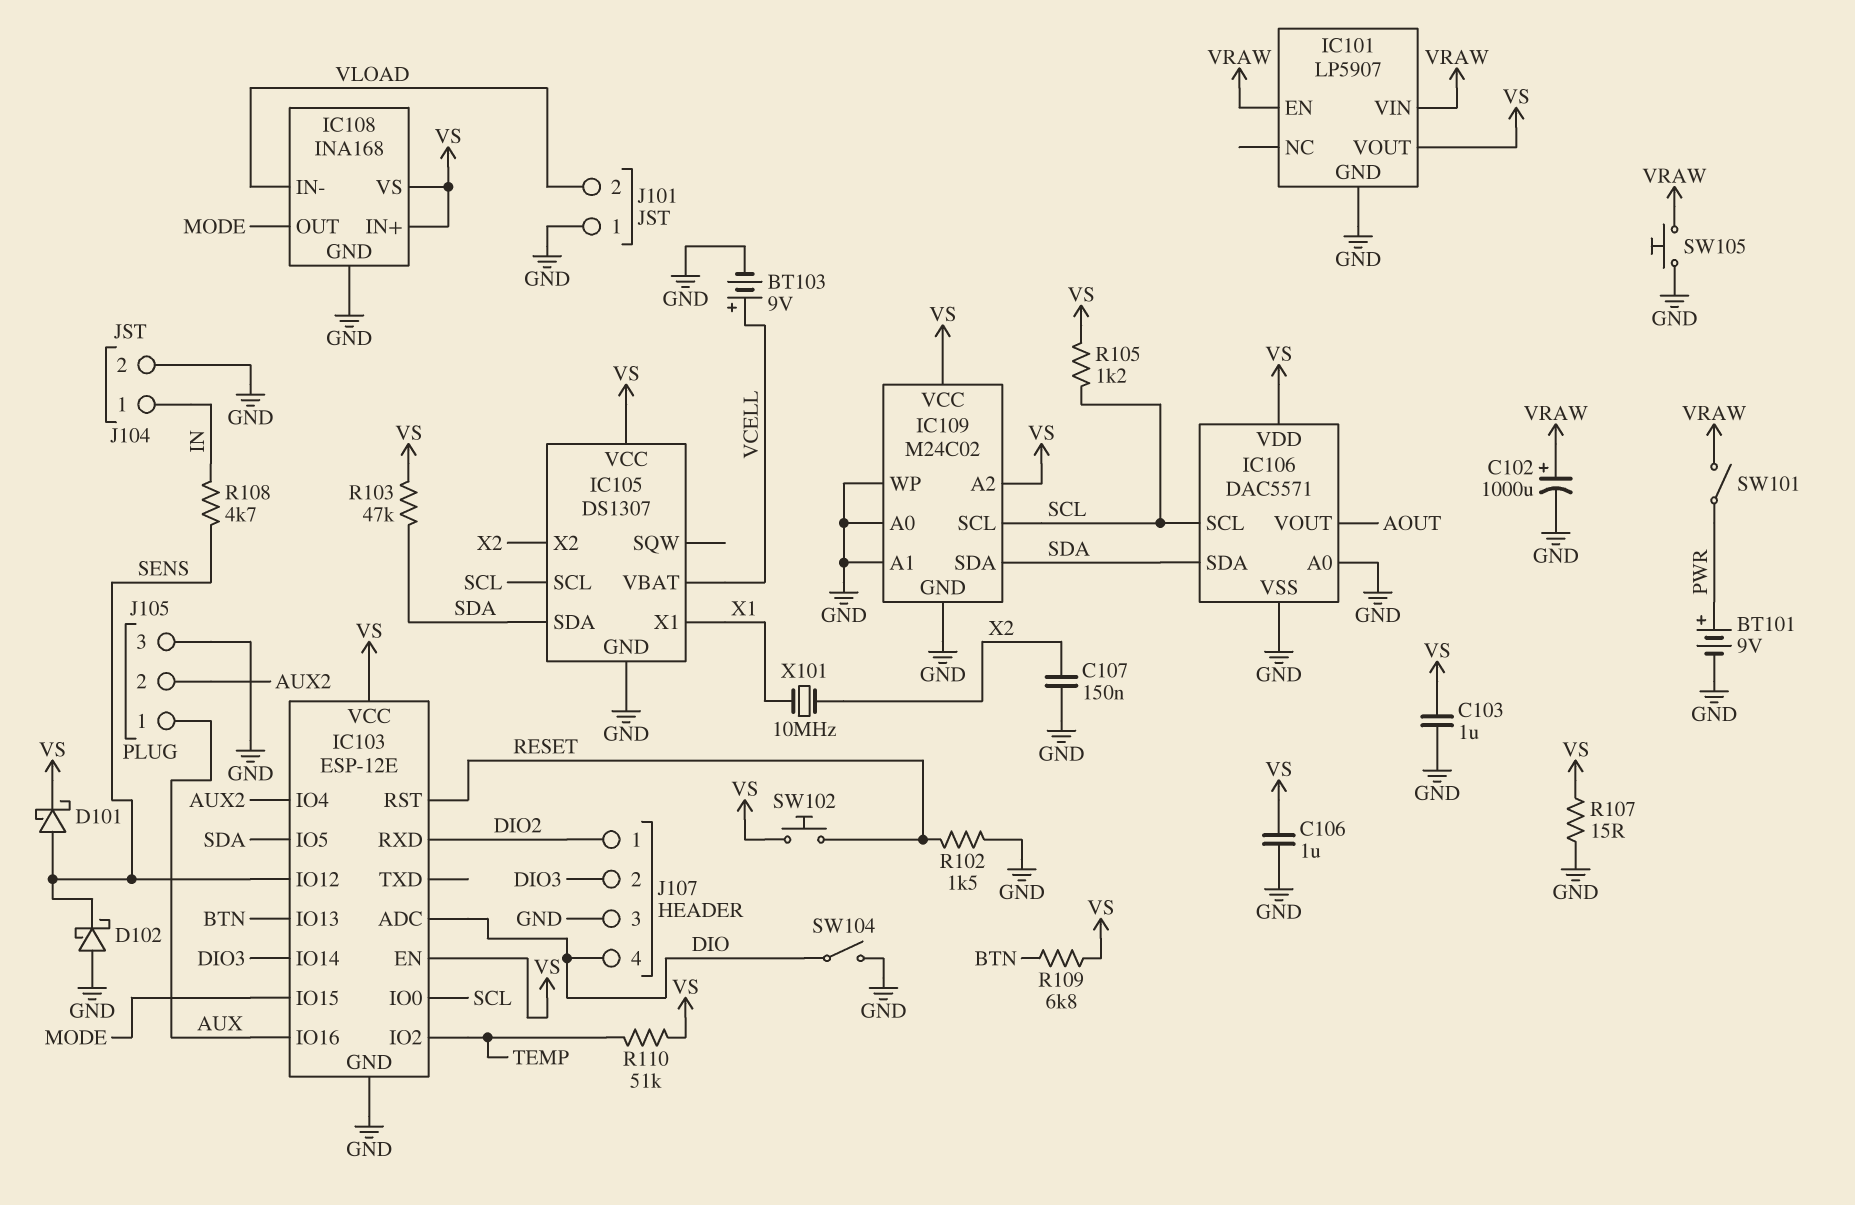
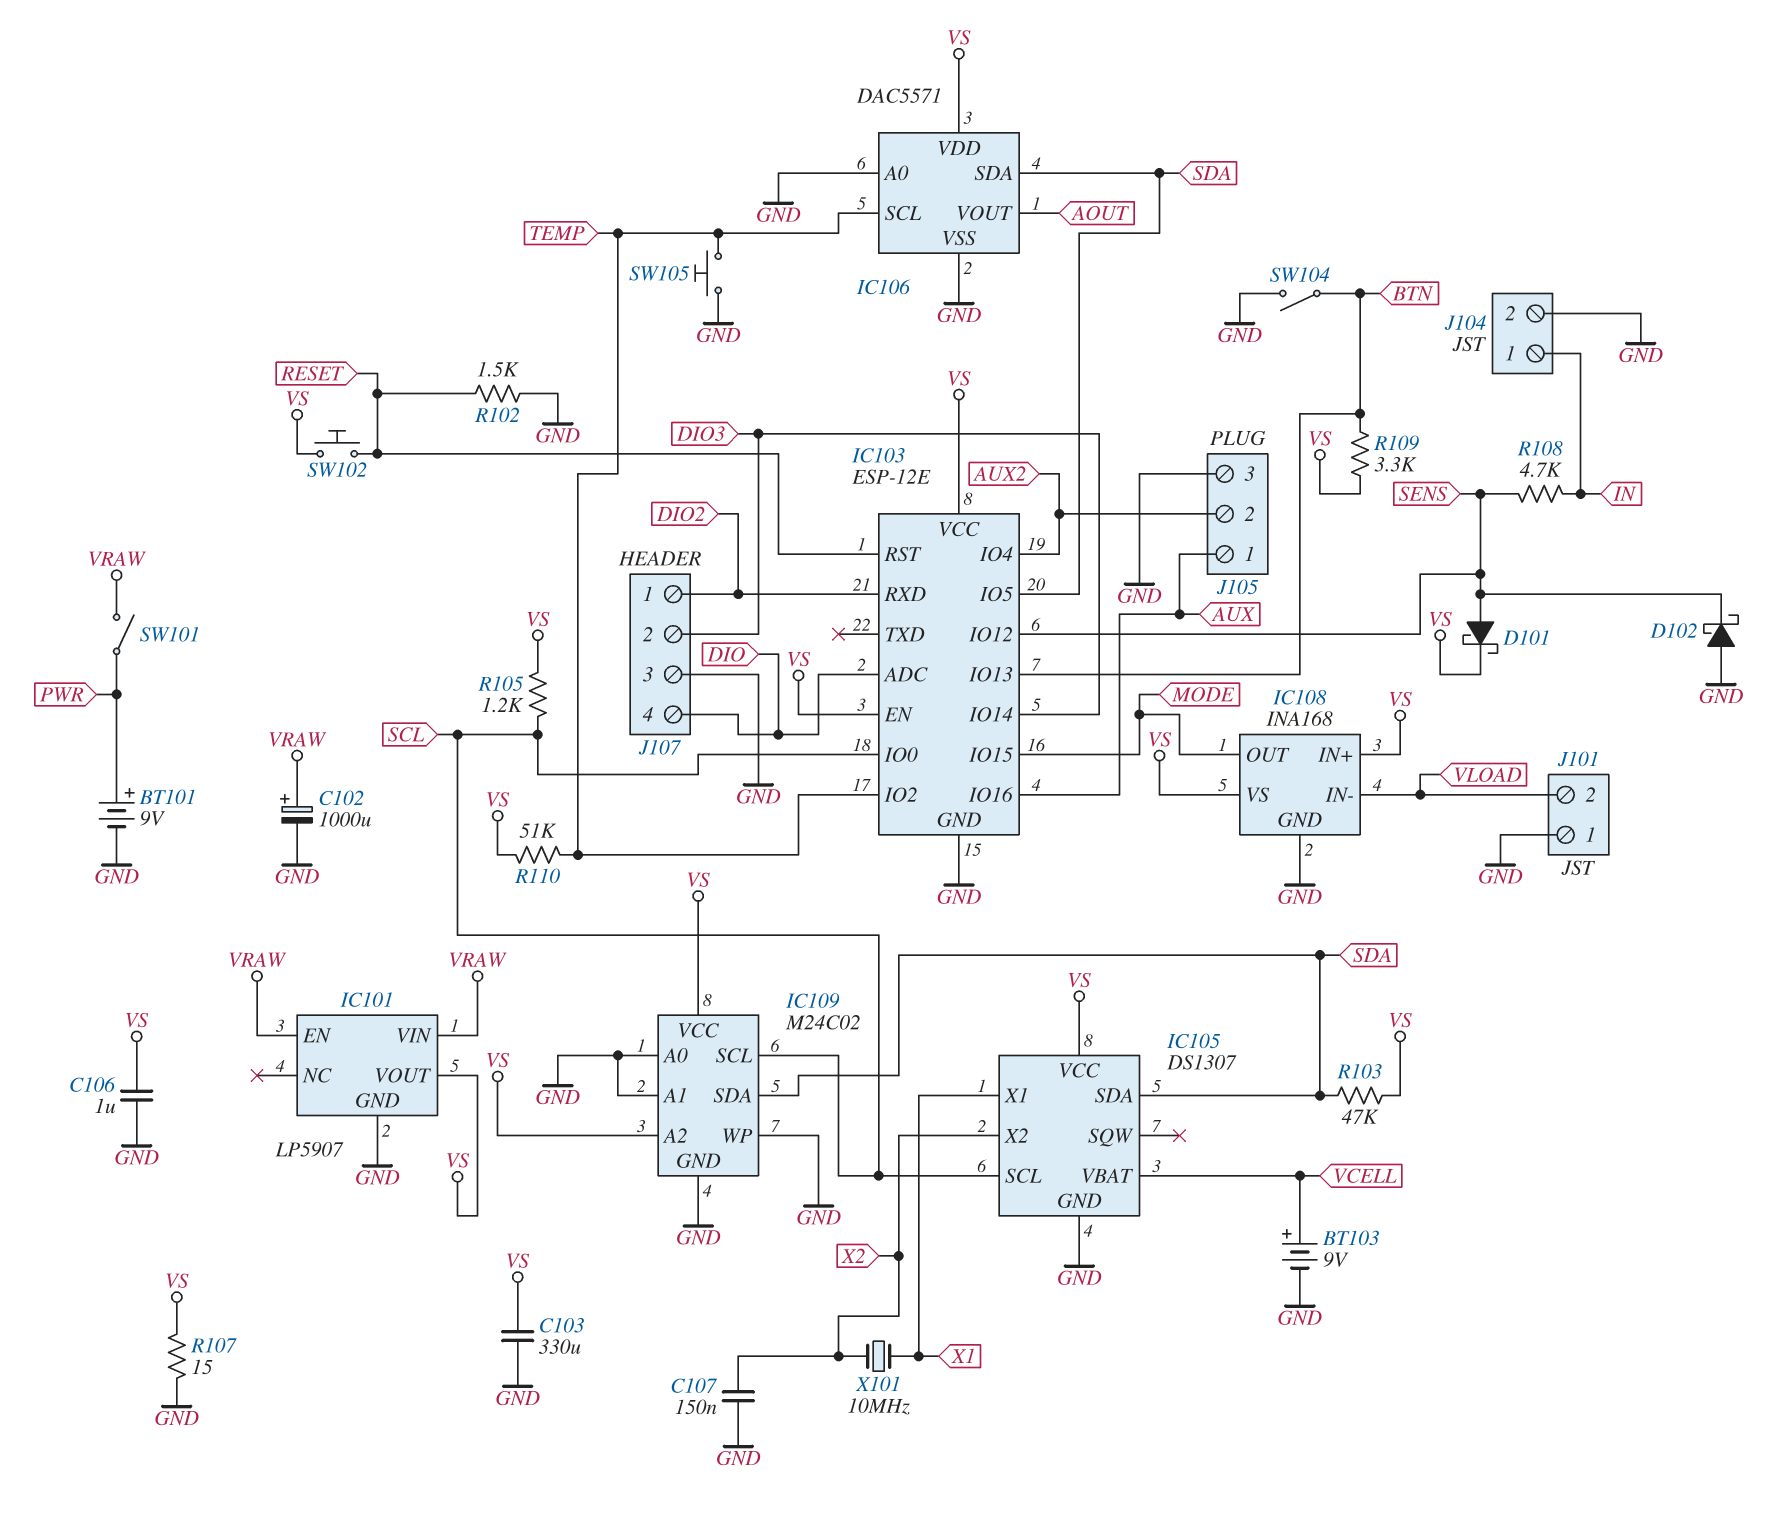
C103: 1uF (GND, VS) -> 330uF (GND, VS)
IC106 pin SCL: SCL -> TEMP
R109: 6.8k (BTN, VS) -> 3.3k (BTN, VS)
SW104: switch (DIO, GND) -> switch (BTN, GND)
SW105: button (GND, VRAW) -> button (GND, TEMP)

